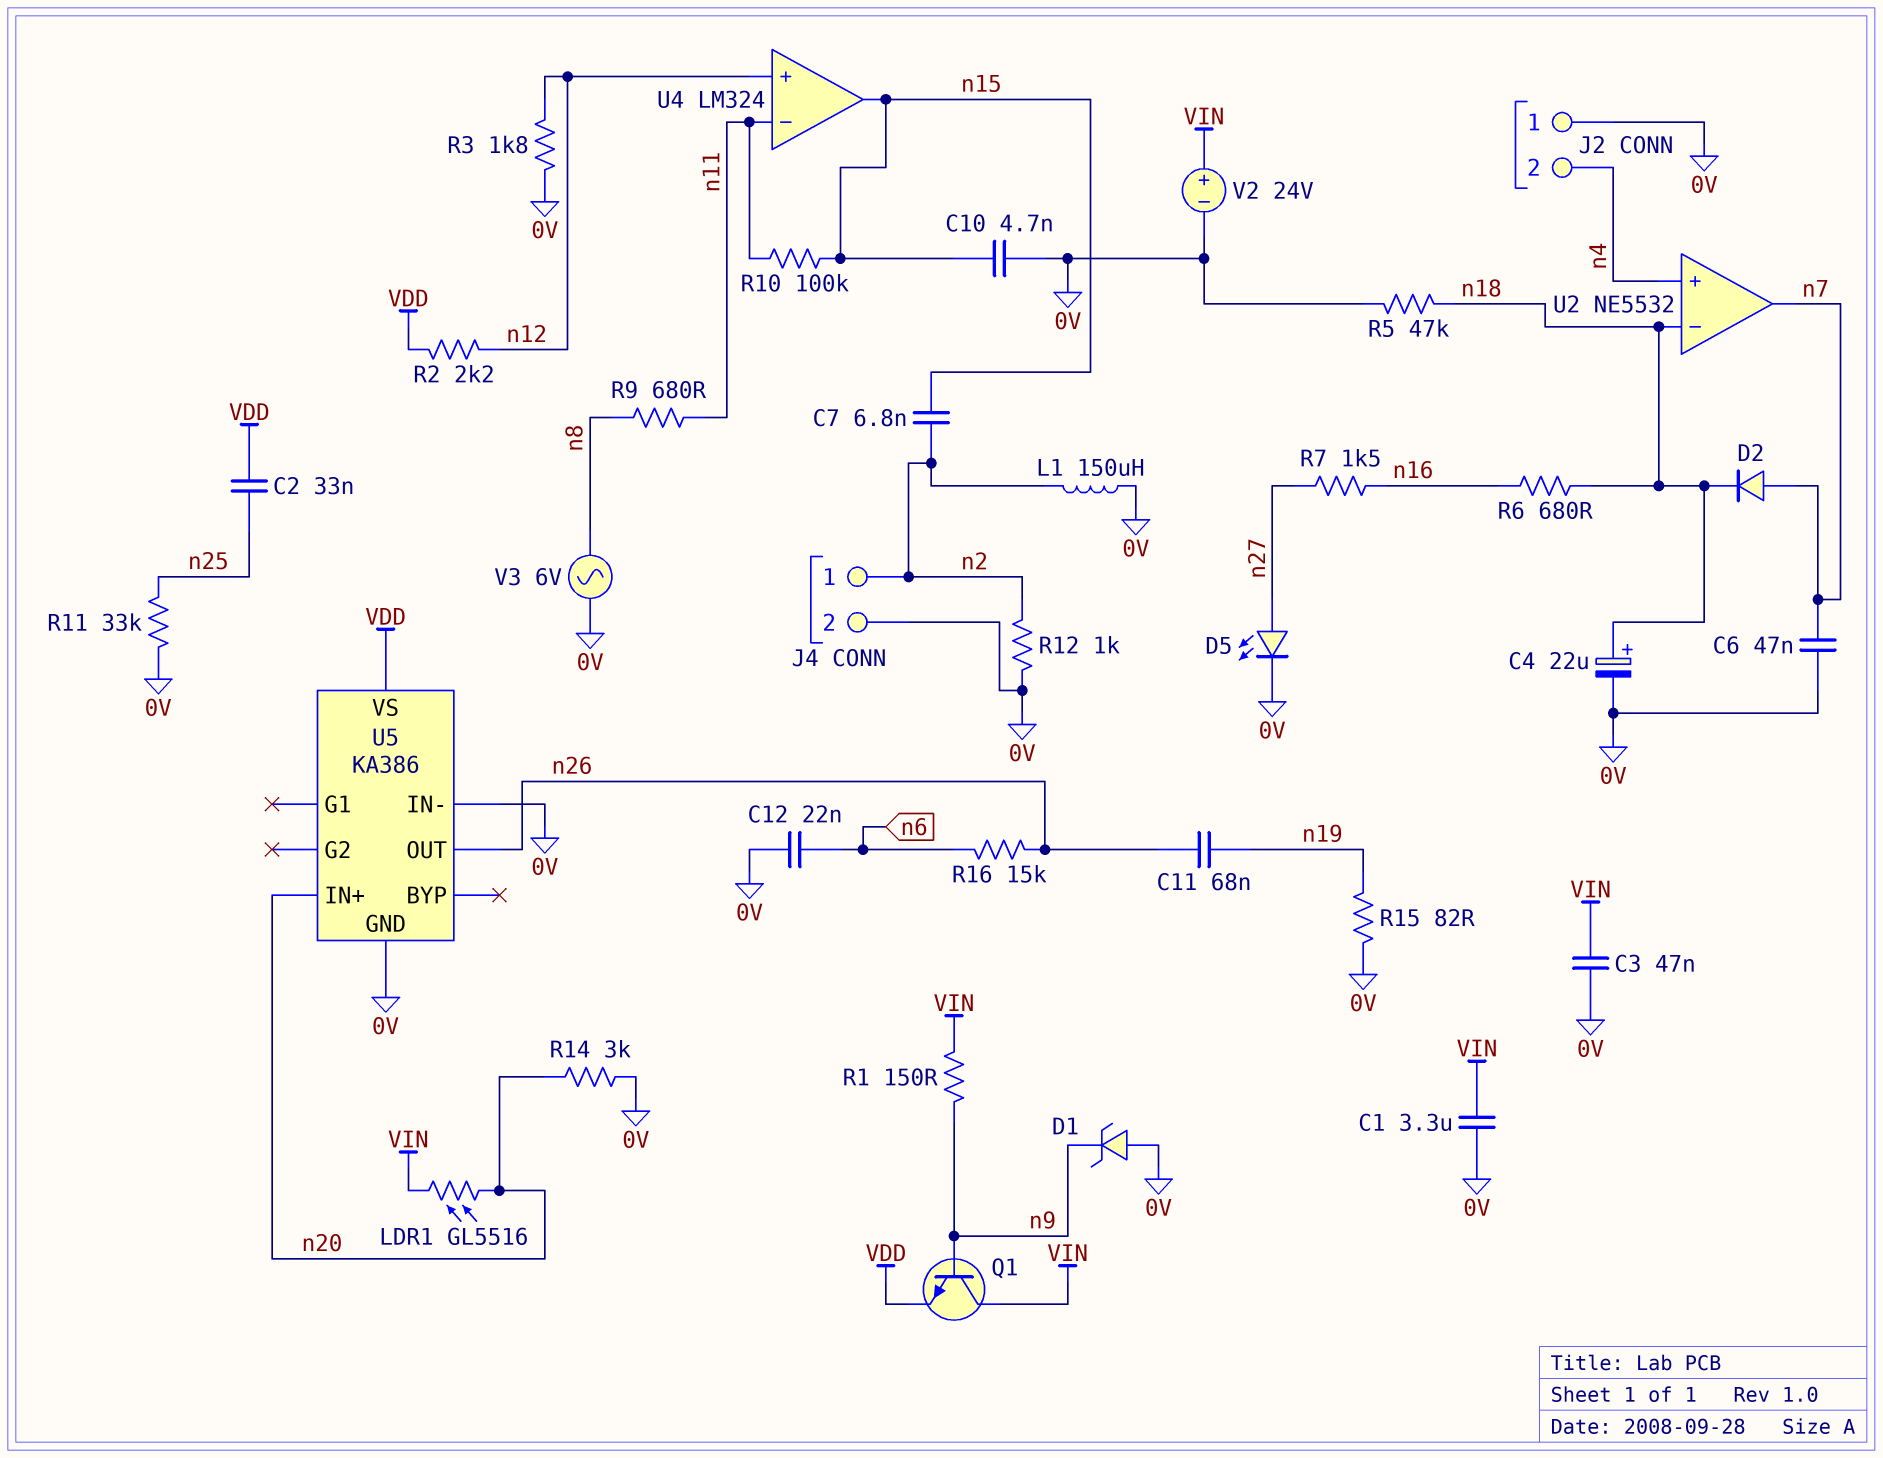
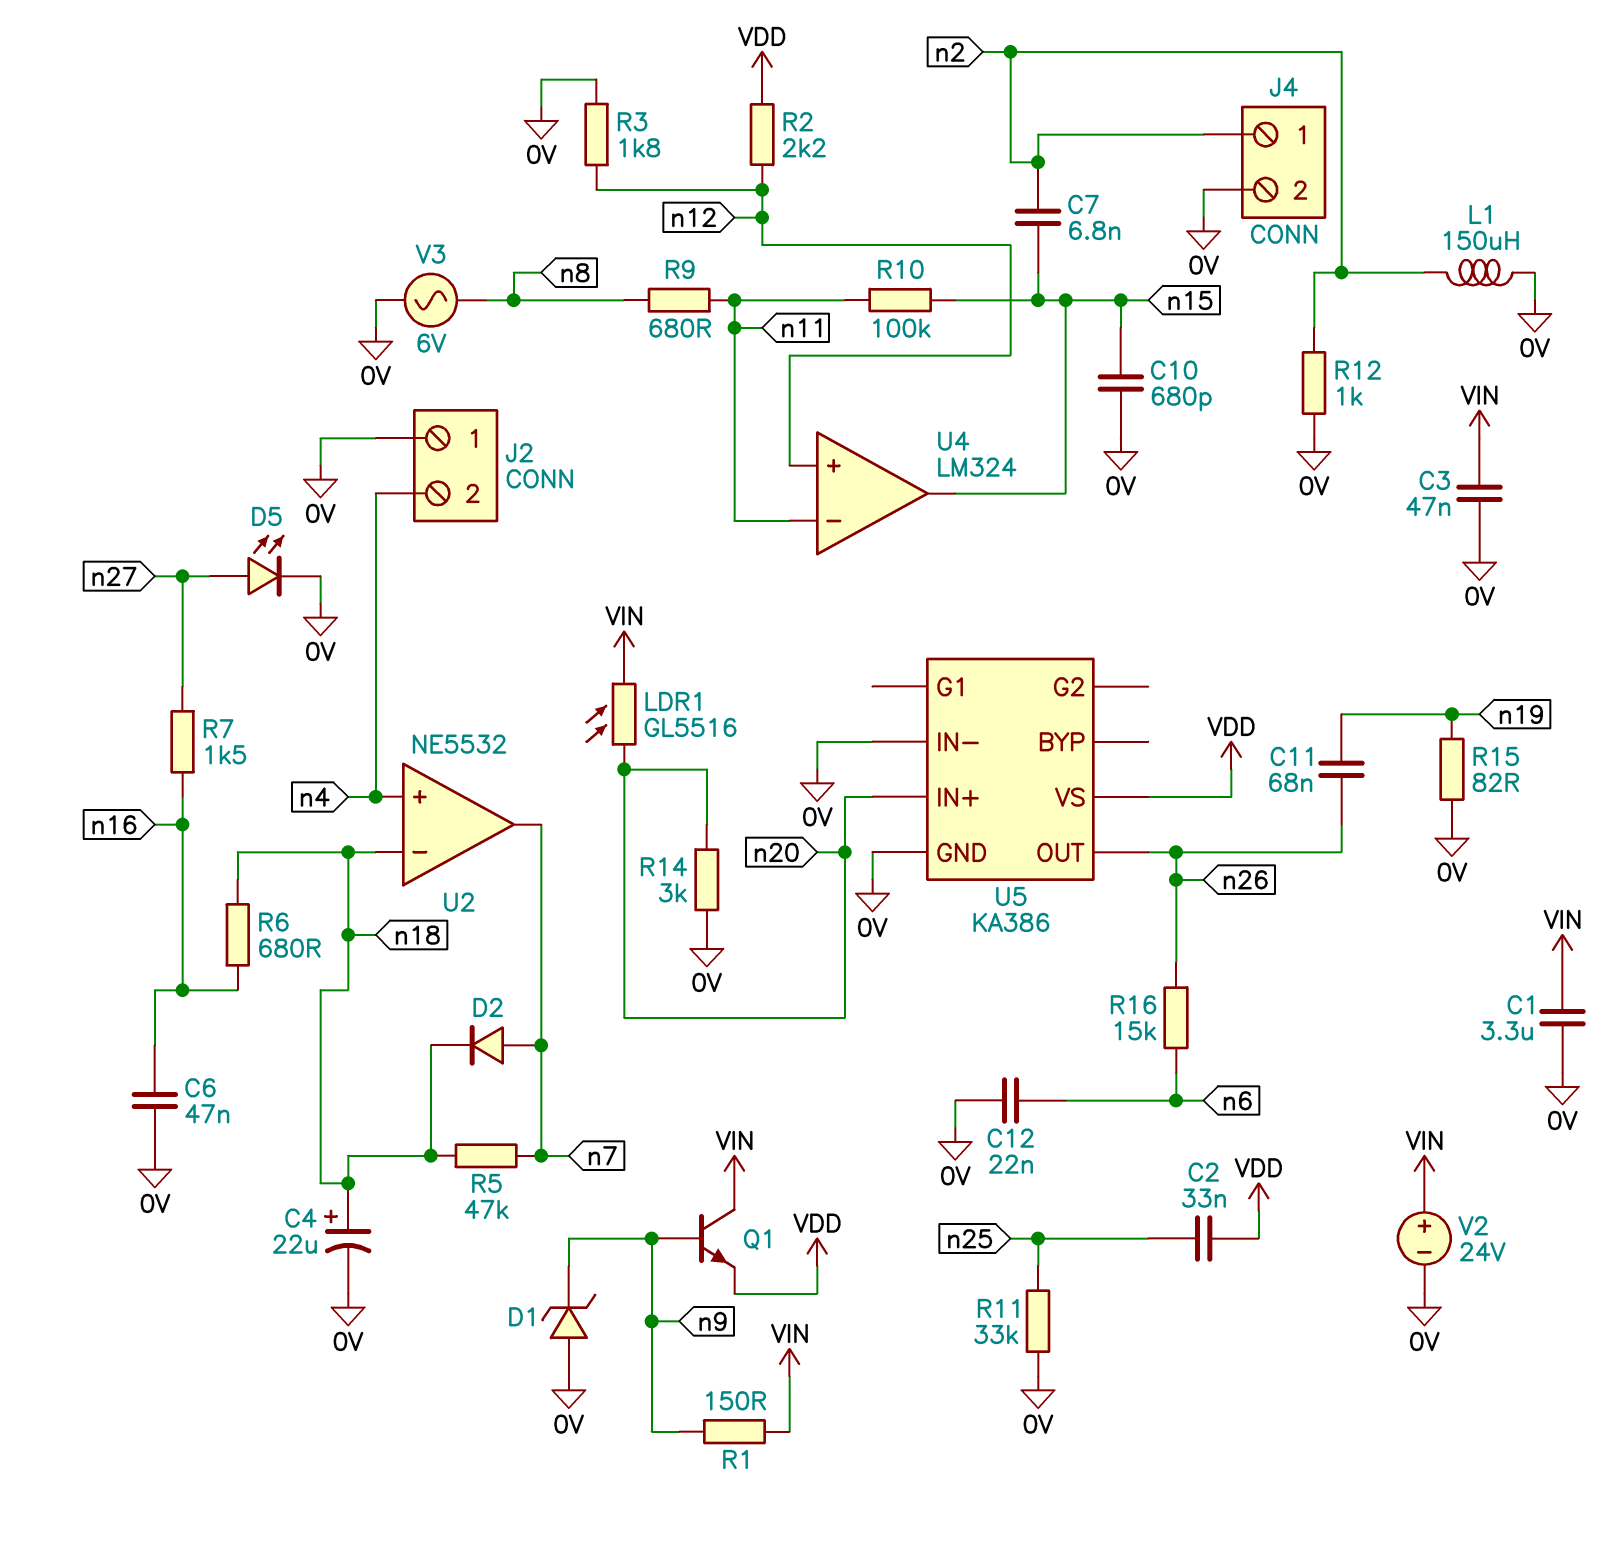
C6: 47nF (0V, n7) -> 47nF (0V, n16)
C10: 4.7nF (0V, n15) -> 680pF (0V, n15)
R5: 47k (0V, n18) -> 47k (n7, n18)

